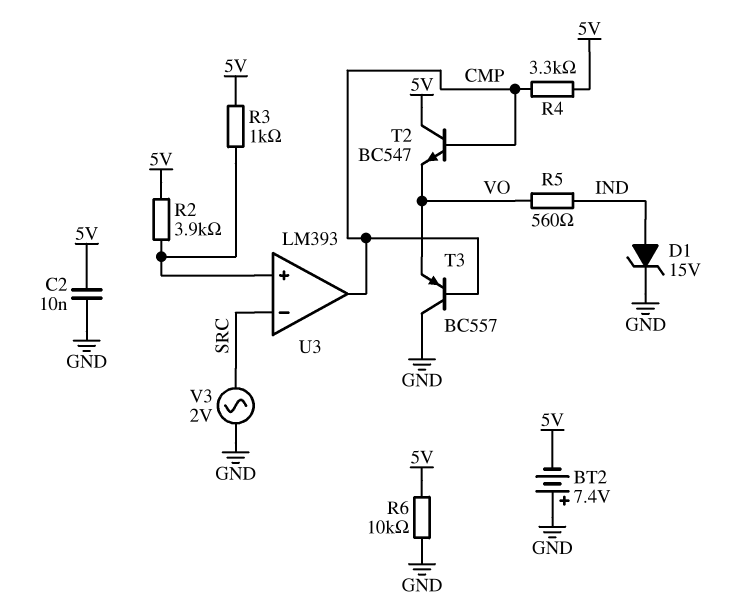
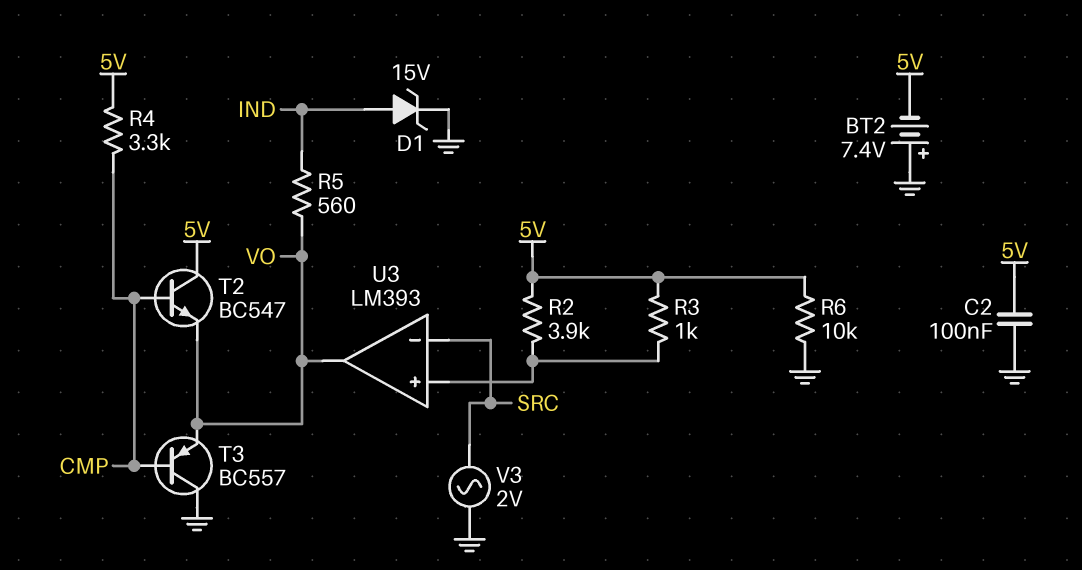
C2: 10nF (5V, GND) -> 100nF (5V, GND)
U3 pin out: CMP -> VO

